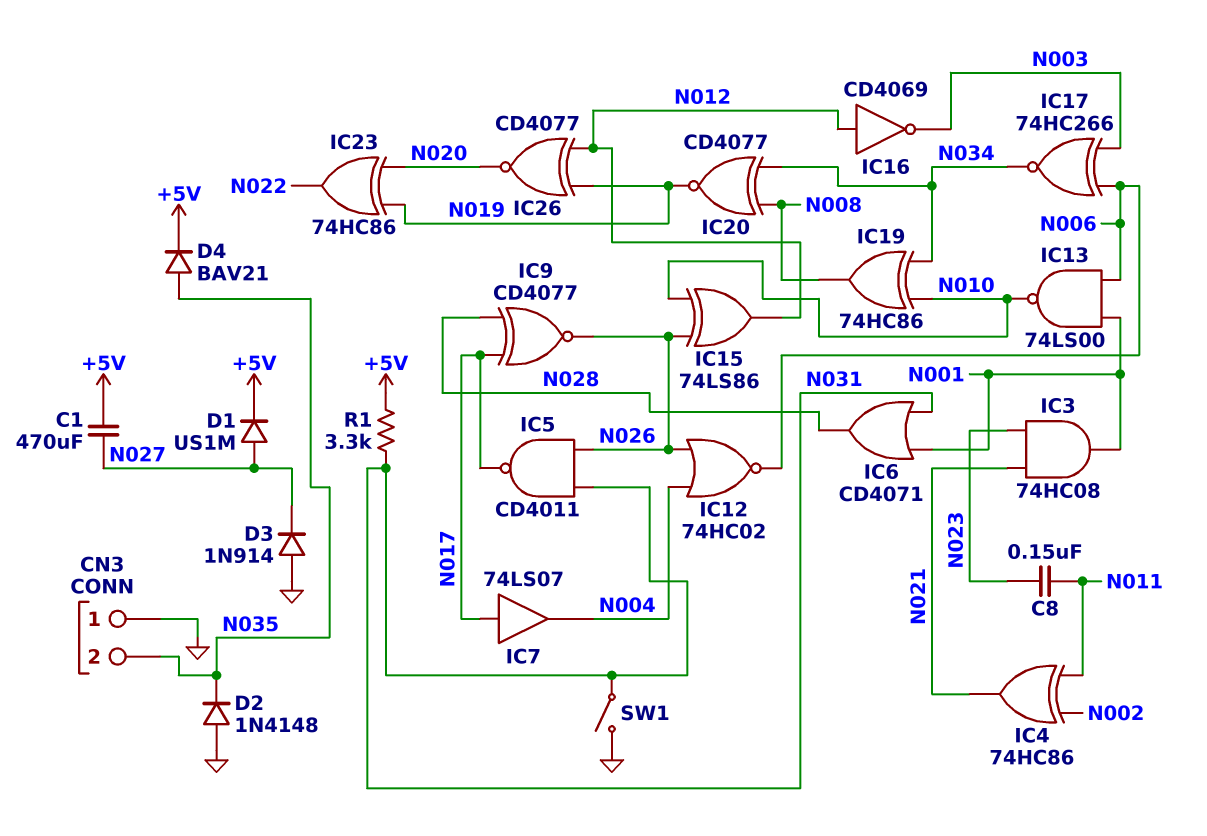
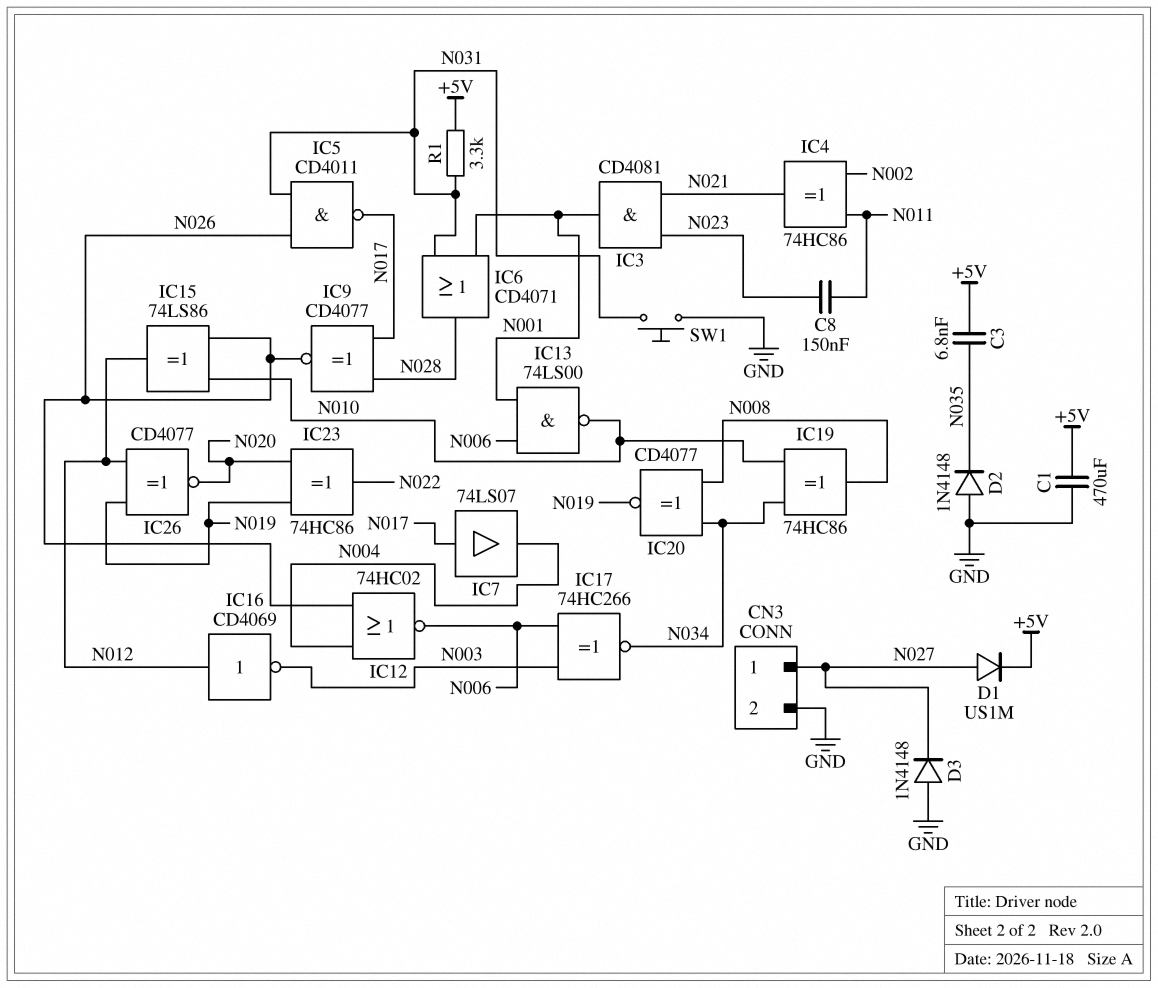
C1: 470uF (+5V, N027) -> 470uF (+5V, GND)
C3: none -> 6.8nF (+5V, N035)
CN3 pin 1: GND -> N027
CN3 pin 2: N035 -> GND
D3: diode 1N914 (A GND, K N027) -> diode 1N4148 (A GND, K N027)
D4: diode BAV21 (A N035, K +5V) -> none
IC3: AND 74HC08 (in N021, in N023, out N001) -> AND CD4081 (in N021, in N023, out N001)
SW1: switch (GND, N031) -> button (GND, N031)

